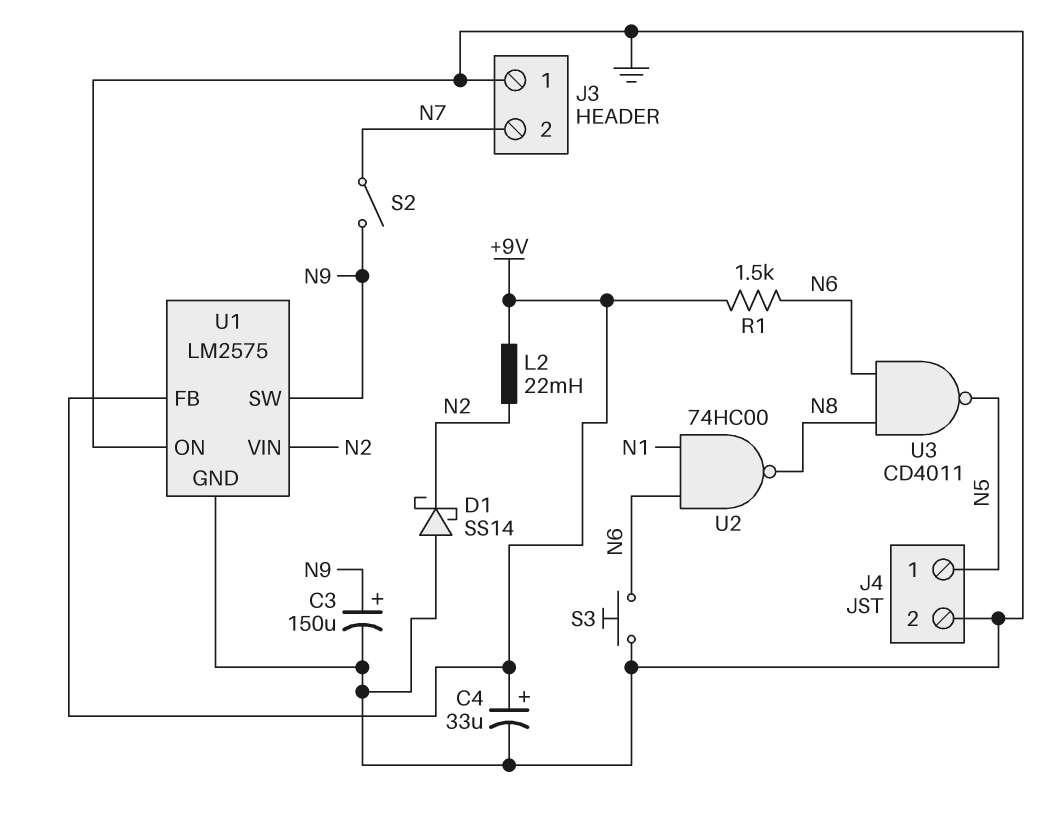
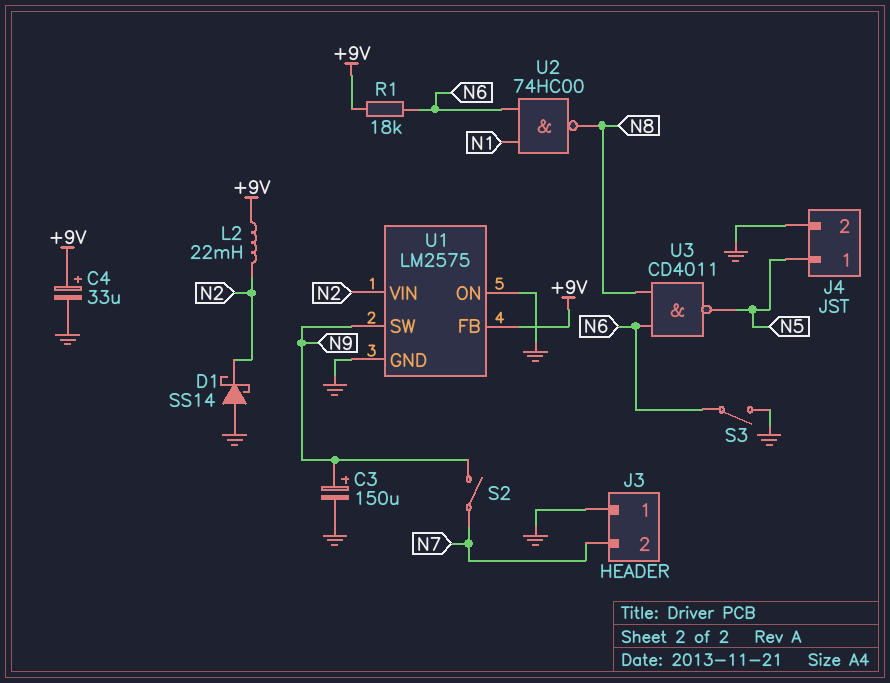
R1: 1.5k (+9V, N6) -> 18k (+9V, N6)
S3: button (GND, N6) -> switch (GND, N6)

